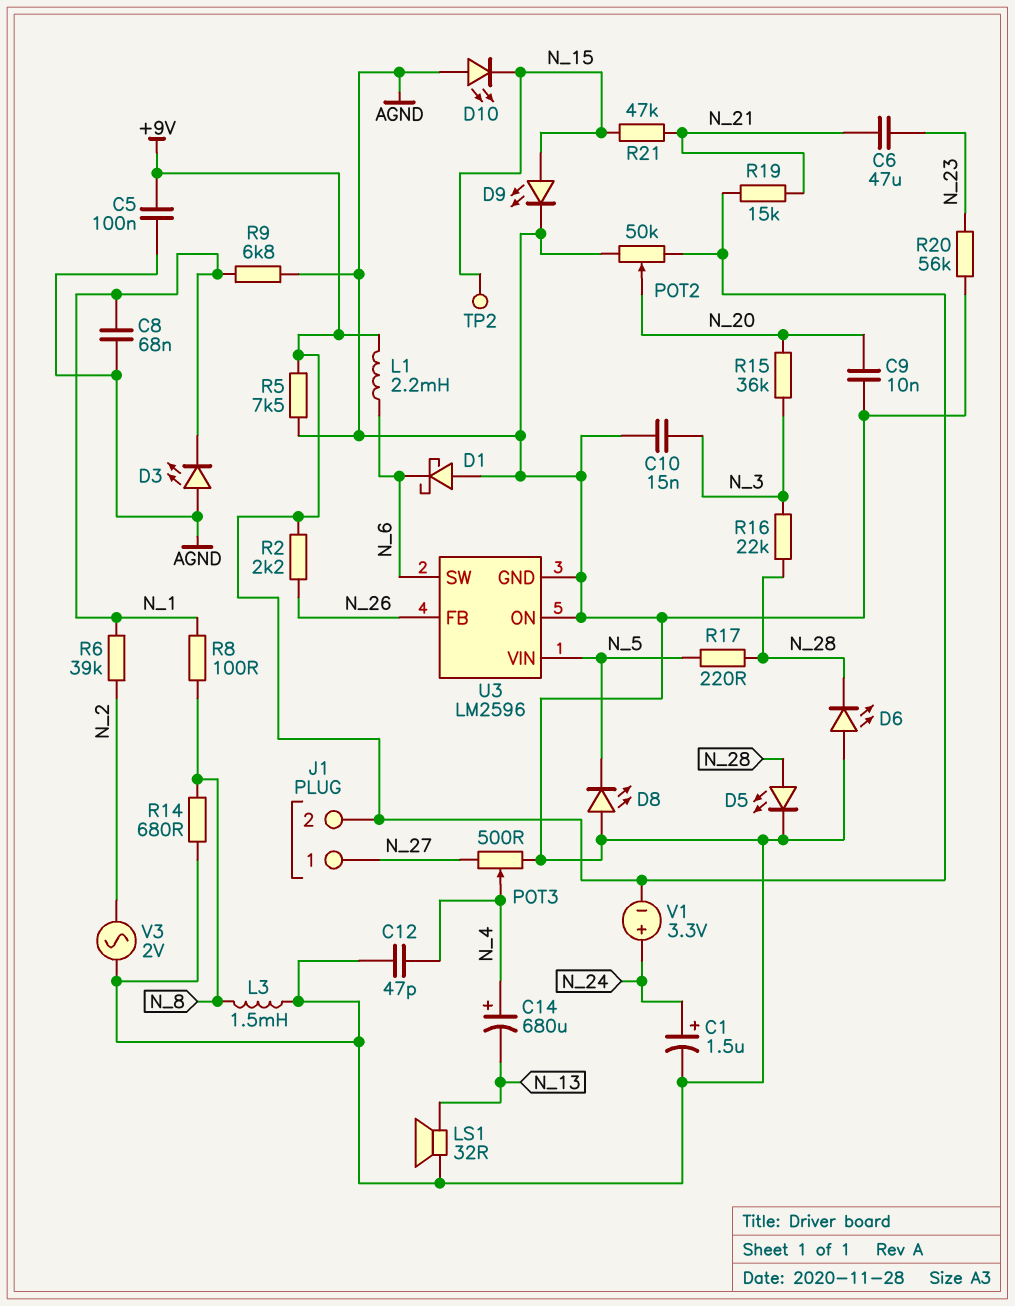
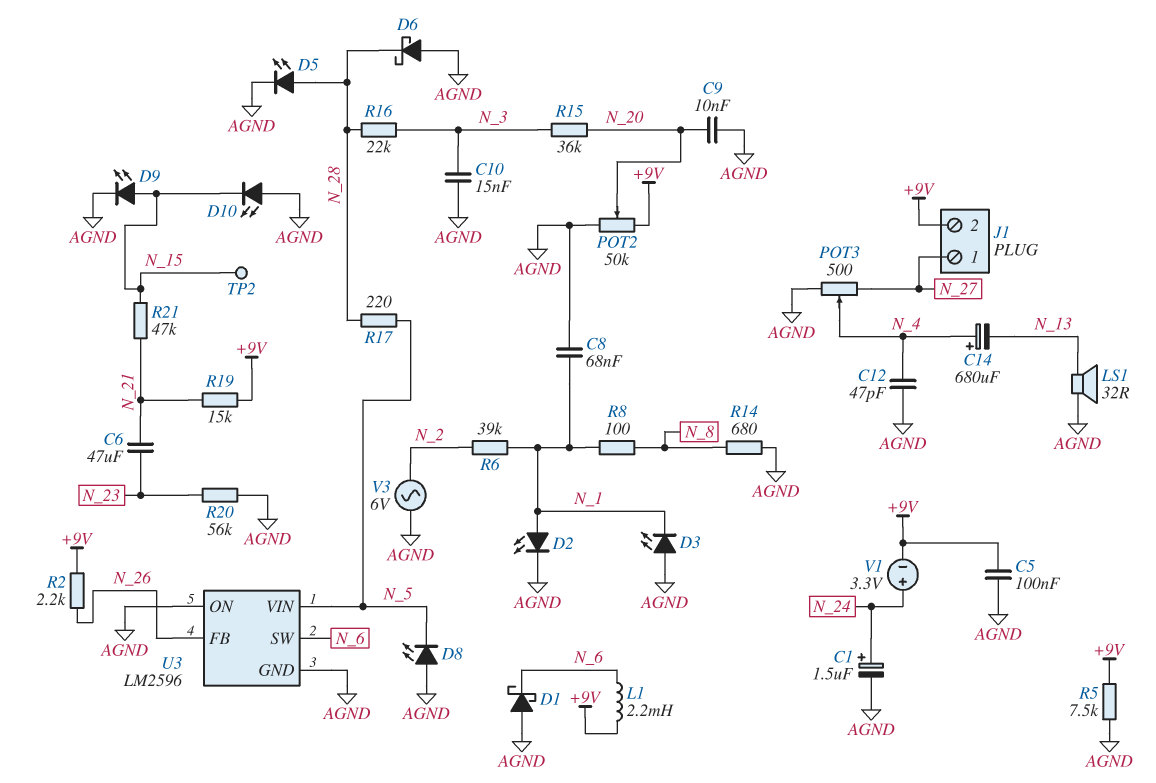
D2: none -> LED (A N_1, K AGND)
D6: LED (A AGND, K N_28) -> schottky (A AGND, K N_28)
L3: 1.5mH (AGND, N_8) -> none
R9: 6.8k (AGND, N_1) -> none
V3: AC 2V (AGND, N_2) -> AC 6V (AGND, N_2)

